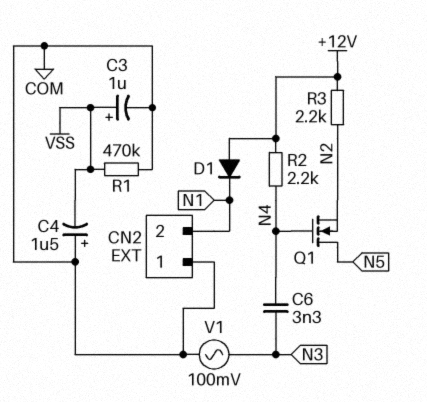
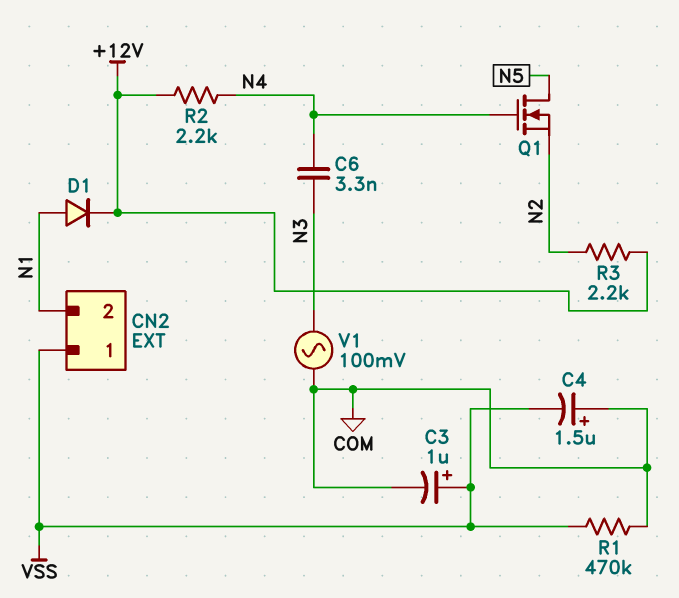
CN2 pin 1: COM -> VSS
D1: diode (A +12V, K N1) -> diode (A N1, K +12V)

